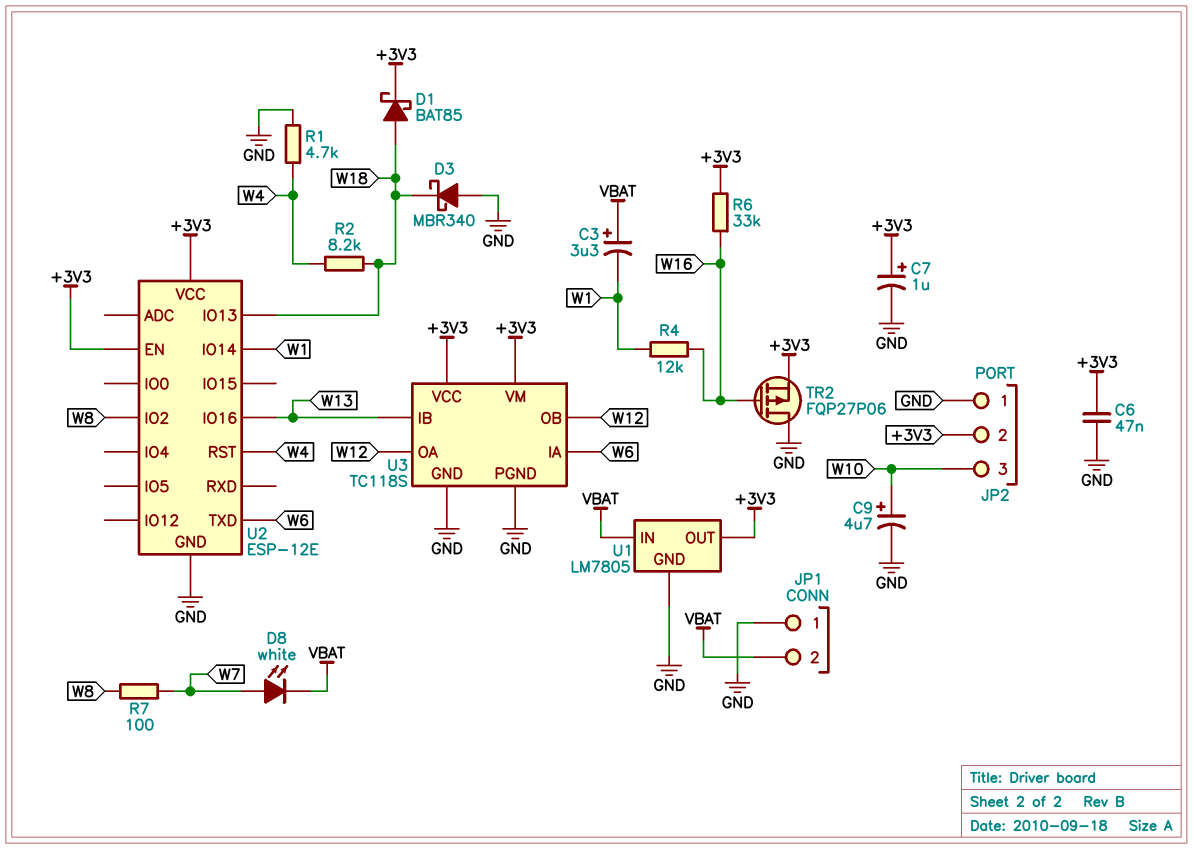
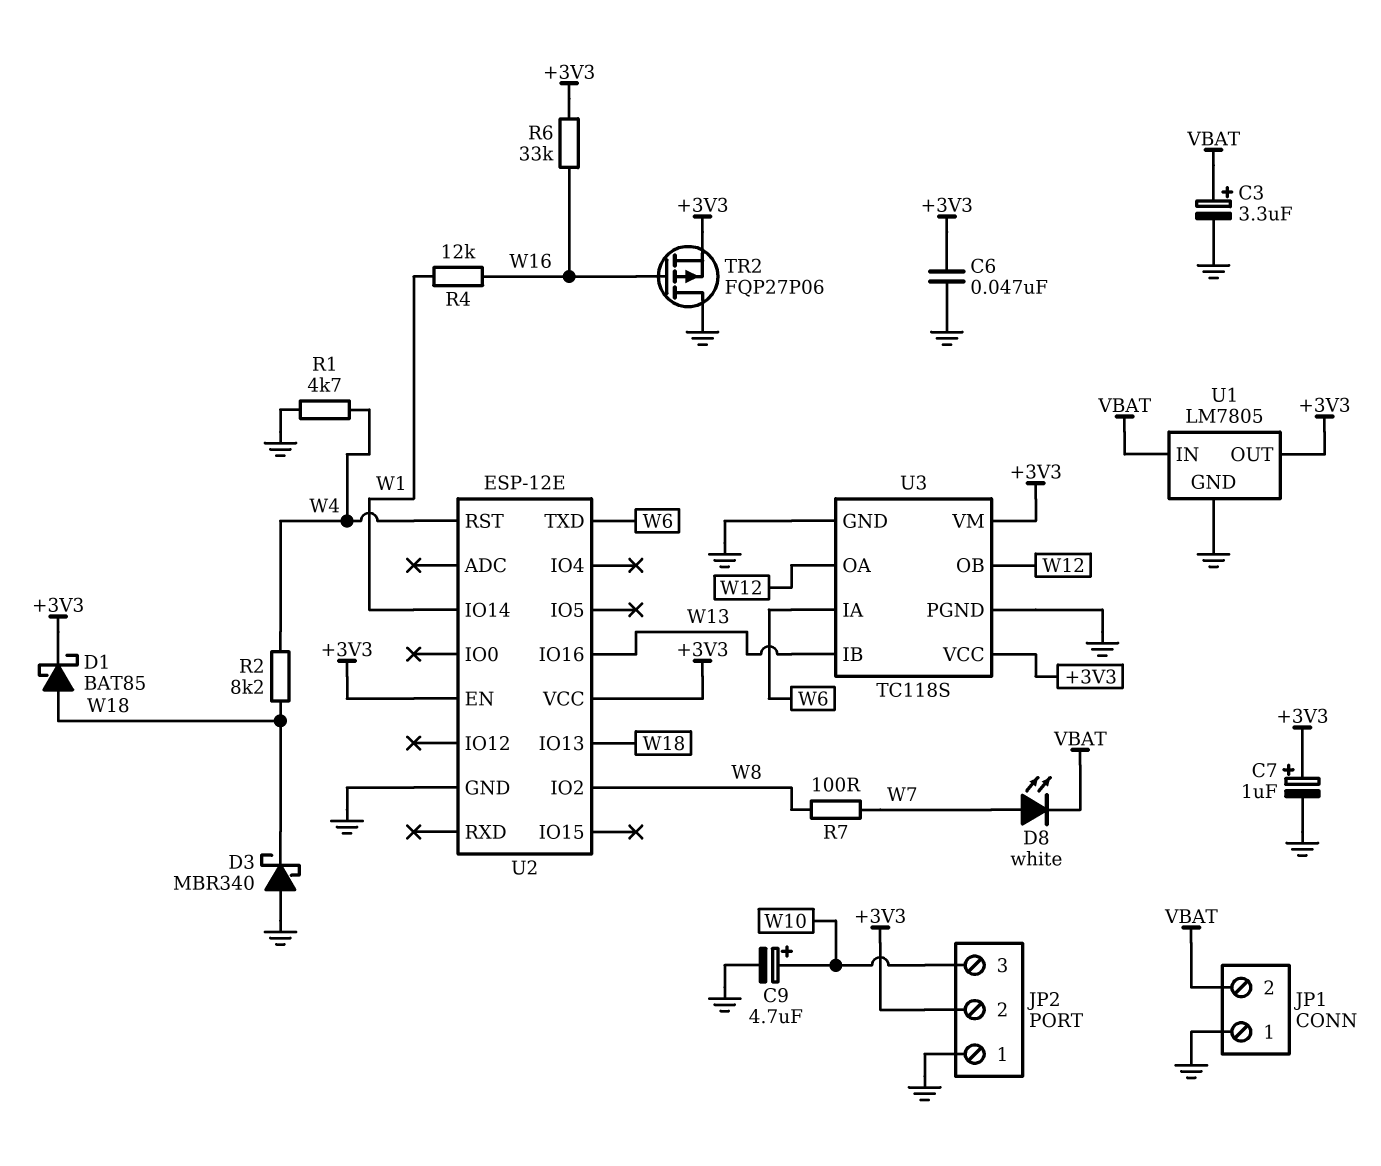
C3: 3.3uF (plus VBAT, minus W1) -> 3.3uF (plus VBAT, minus GND)

